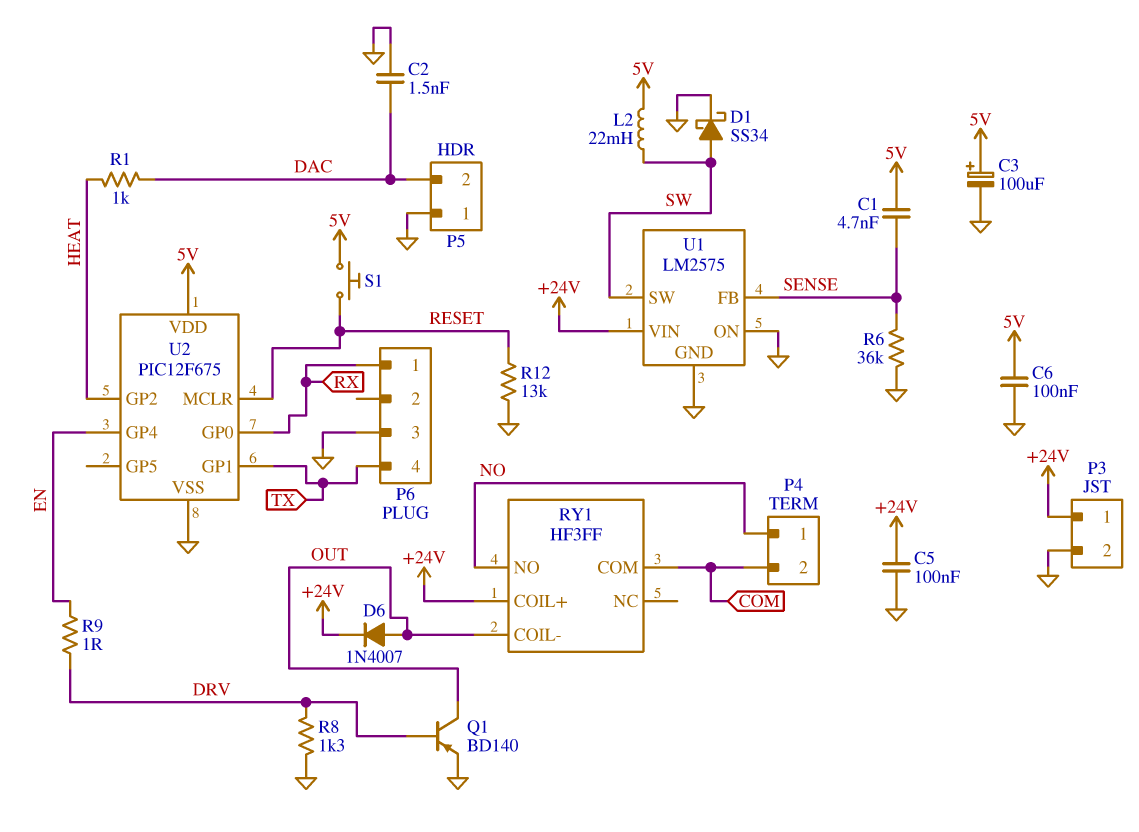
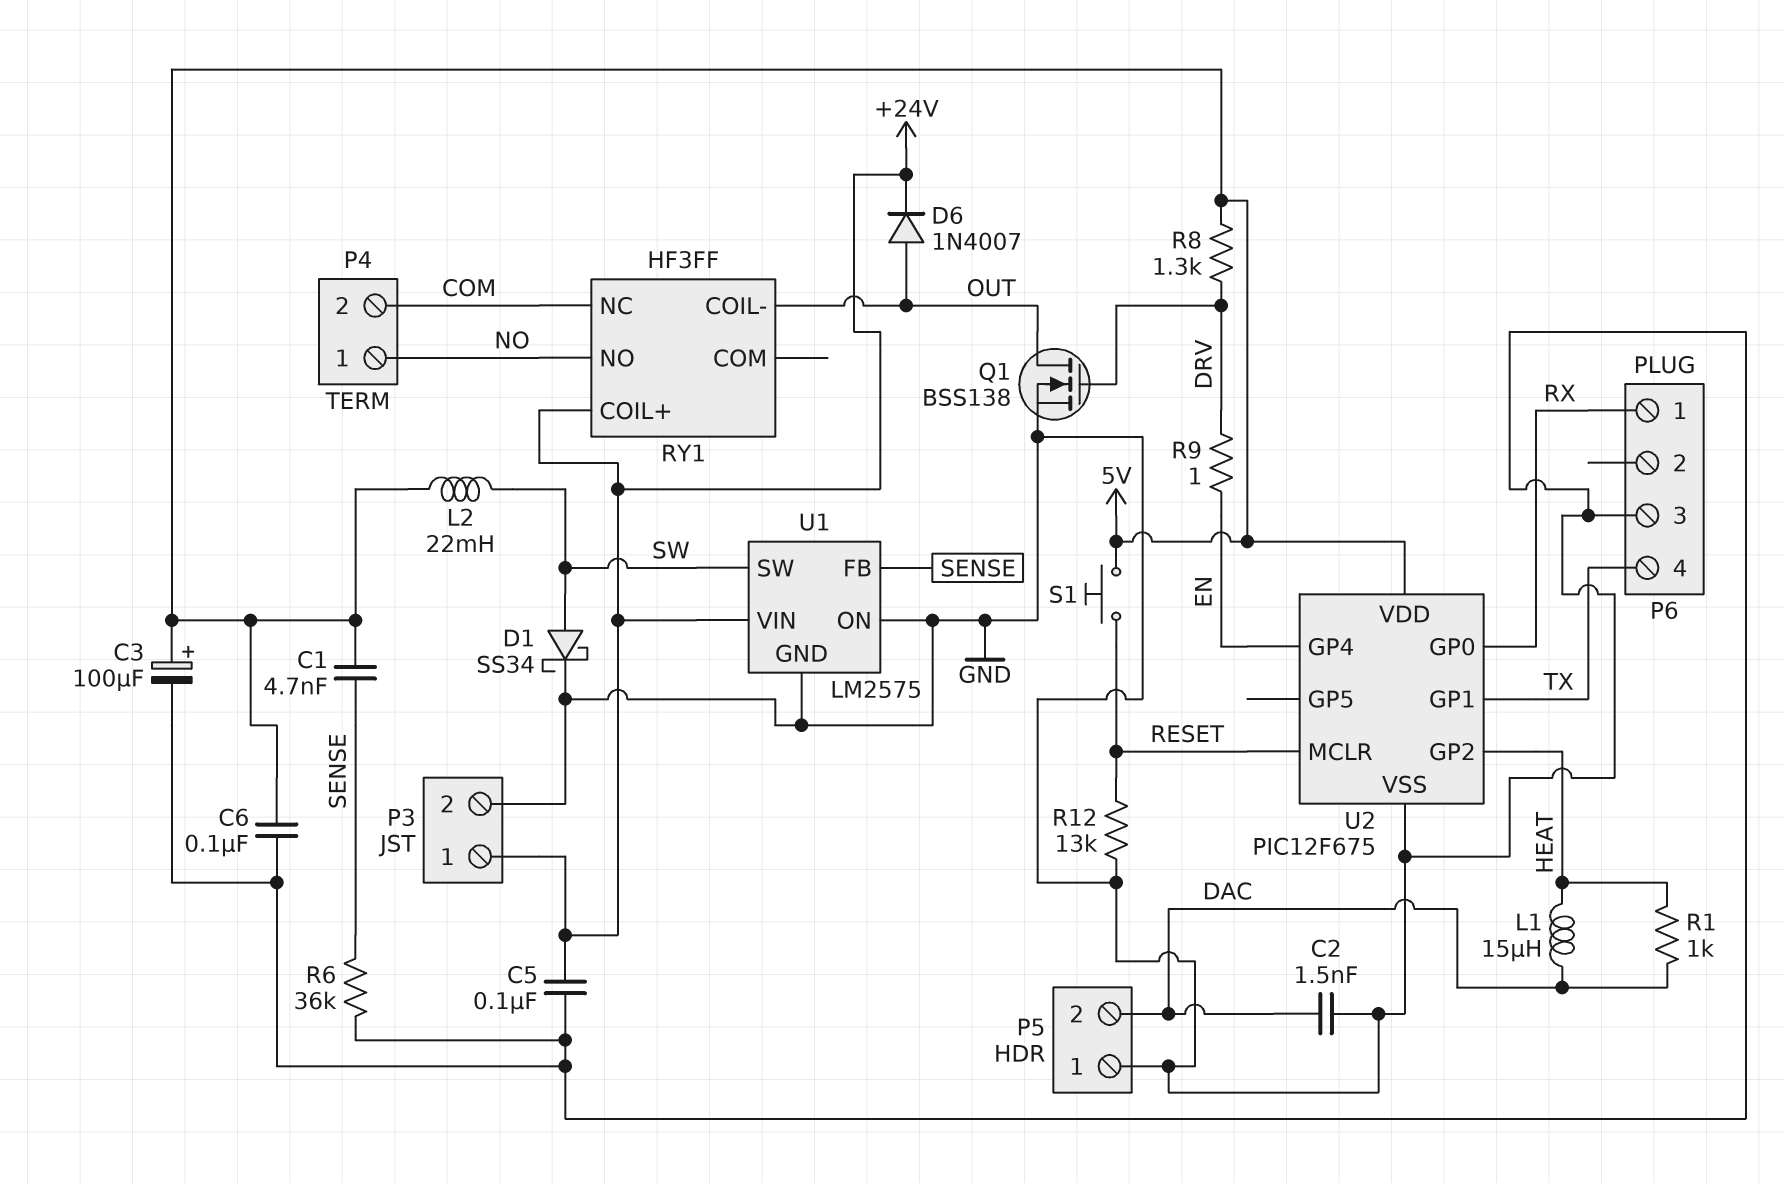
L1: none -> 15uH (DAC, HEAT)
Q1: PNP BD140 (B DRV, C OUT, E GND) -> NMOS BSS138 (G DRV, D OUT, S GND)
R8: 1.3k (DRV, GND) -> 1.3k (5V, DRV)
RY1 pin COM: COM -> none
RY1 pin NC: none -> COM

